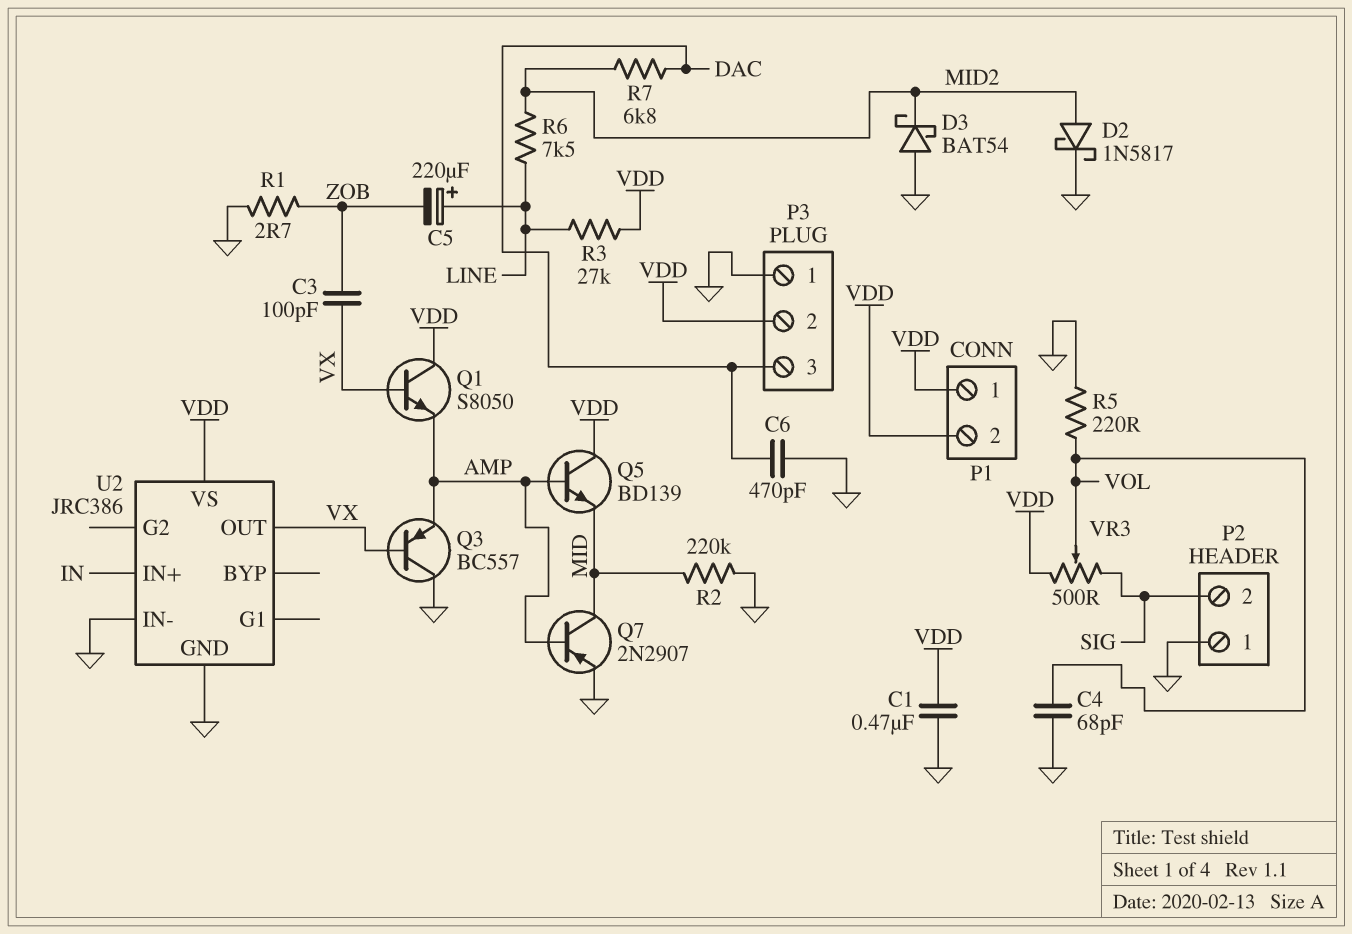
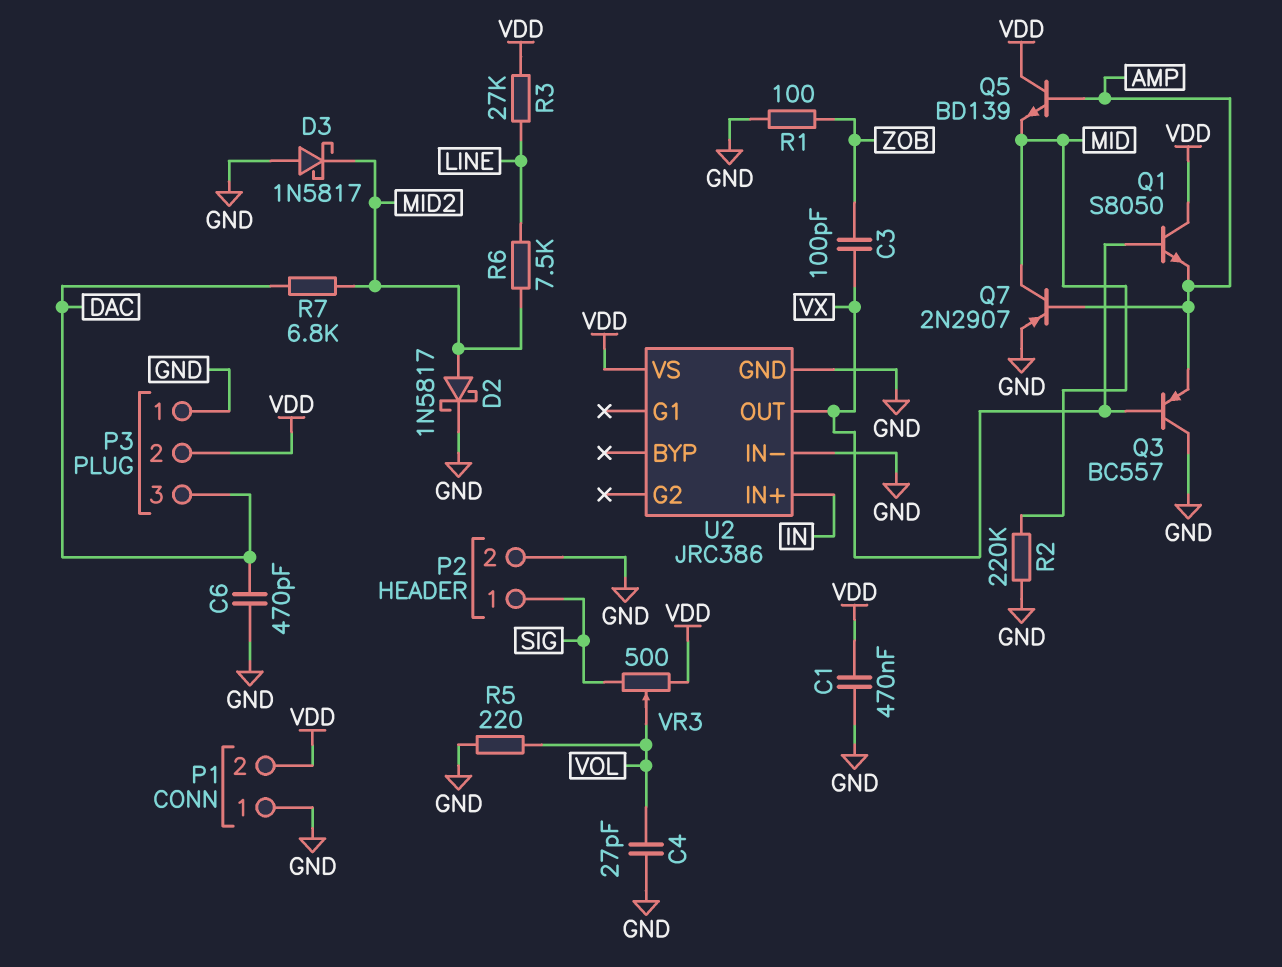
C4: 68pF (GND, VOL) -> 27pF (GND, VOL)
C5: 220uF (plus LINE, minus ZOB) -> none
D3: schottky BAT54 (A GND, K MID2) -> schottky 1N5817 (A GND, K MID2)
P1 pin 1: VDD -> GND
P2 pin 1: GND -> SIG
P2 pin 2: SIG -> GND
R1: 2.7 (GND, ZOB) -> 100 (GND, ZOB)

